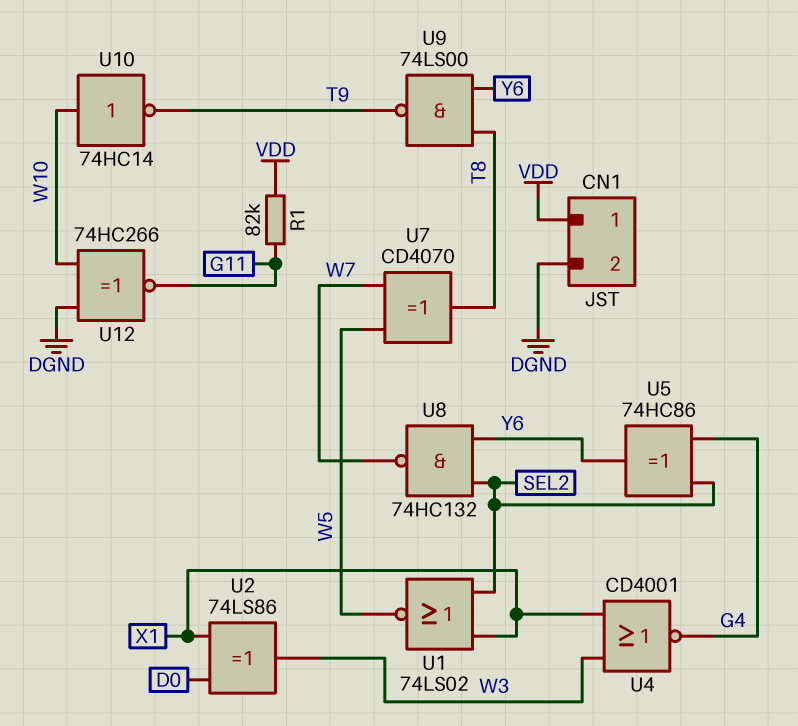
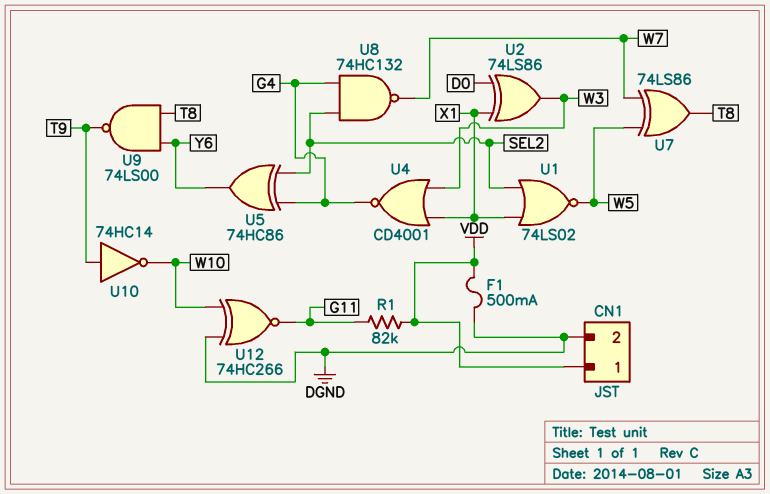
F1: none -> 500mA (DGND, VDD)
U7: XOR CD4070 (in W5, in W7, out T8) -> XOR 74LS86 (in W5, in W7, out T8)
U8: NAND 74HC132 (in SEL2, in Y6, out W7) -> NAND 74HC132 (in G4, in SEL2, out W7)
U10: NOT 74HC14 (in W10, out T9) -> NOT 74HC14 (in T9, out W10)

